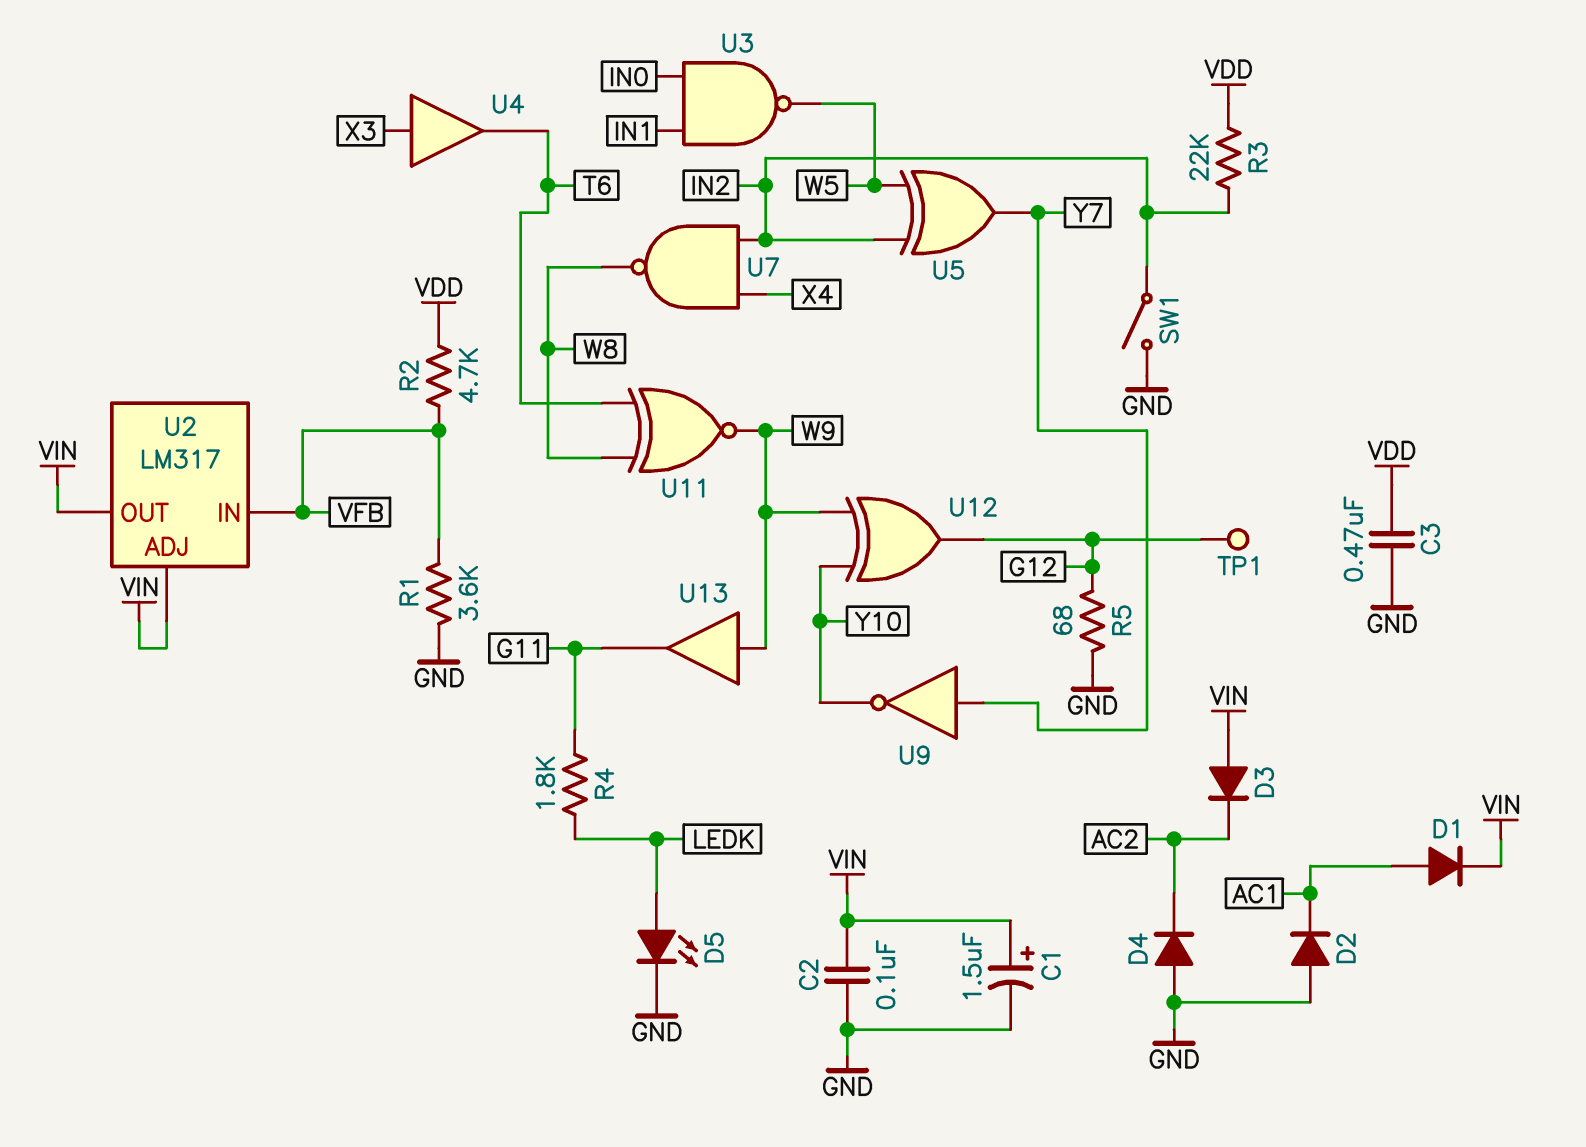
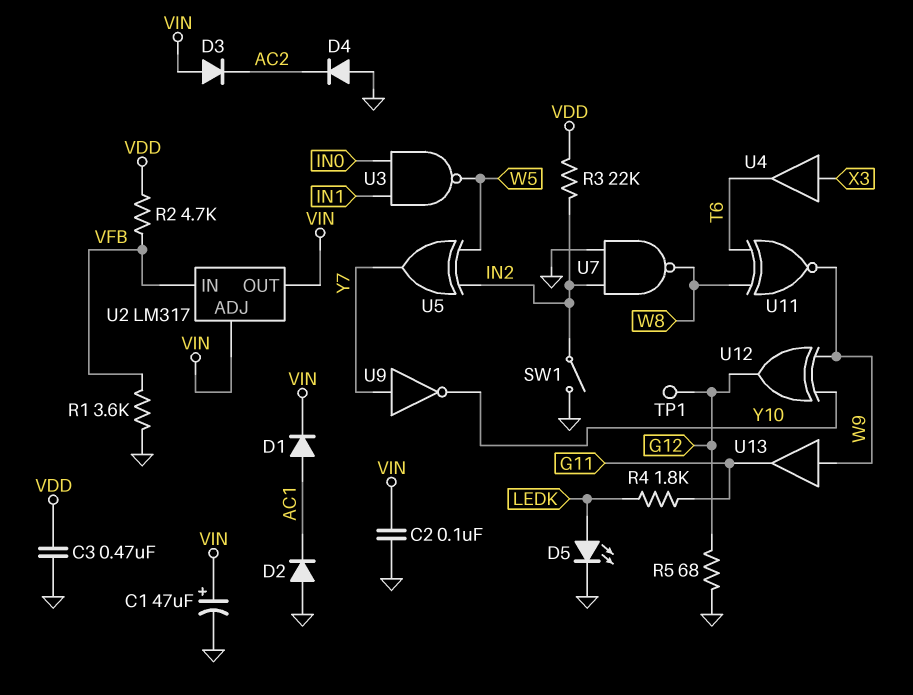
C1: 1.5uF (plus VIN, minus GND) -> 47uF (plus VIN, minus GND)
U7: NAND (in IN2, in X4, out W8) -> NAND (in GND, in IN2, out W8)

